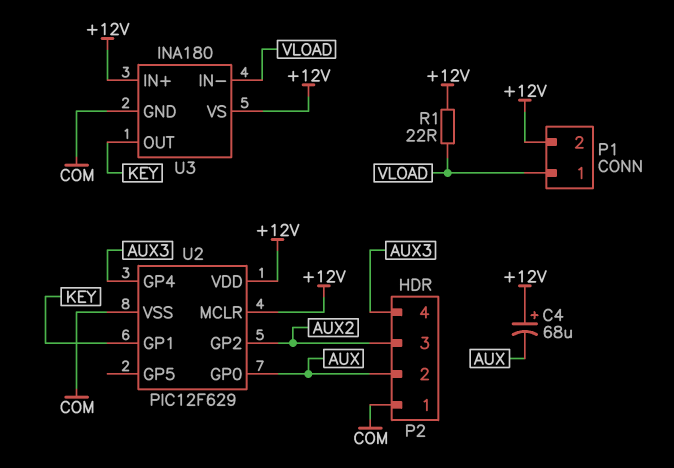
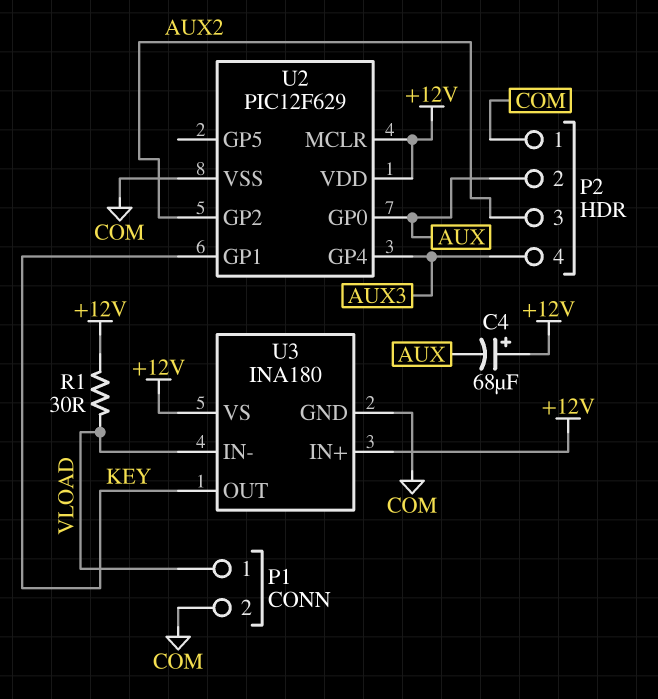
P1 pin 2: +12V -> COM
R1: 22 (+12V, VLOAD) -> 30 (+12V, VLOAD)

